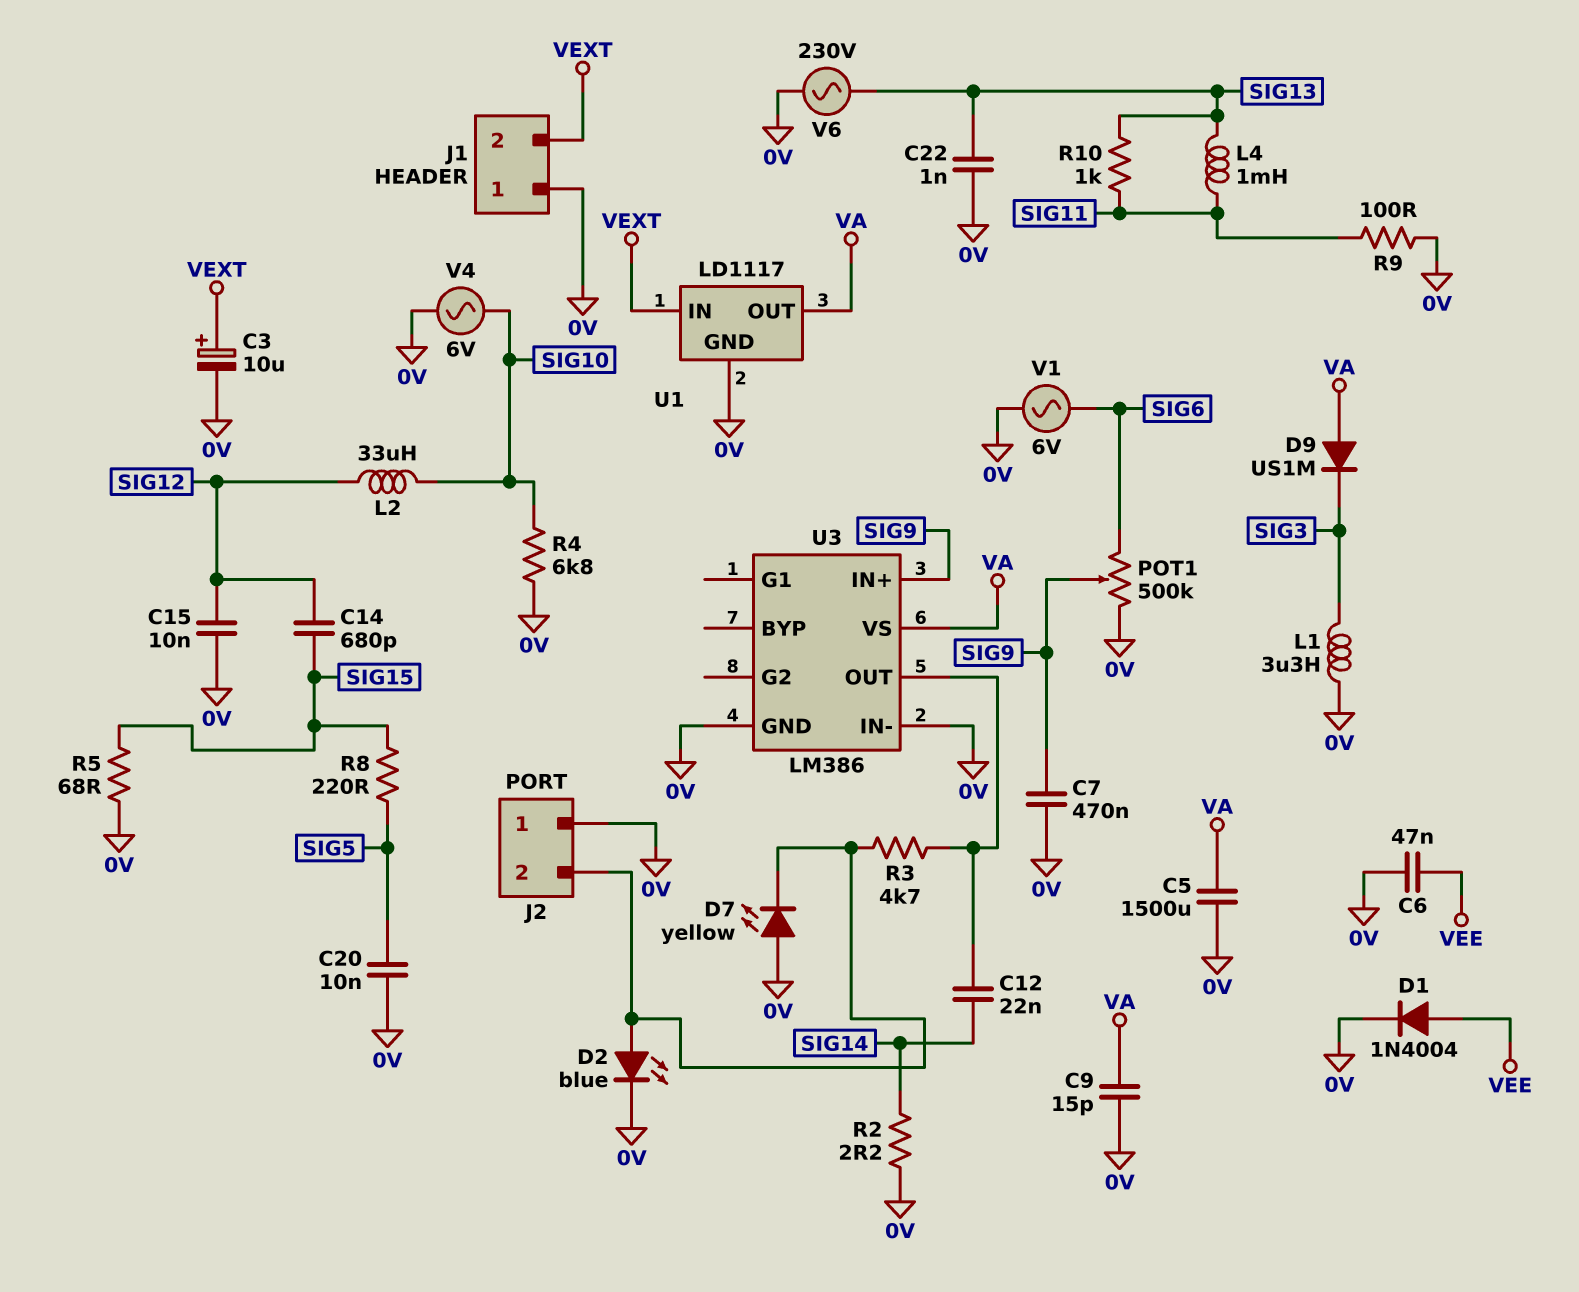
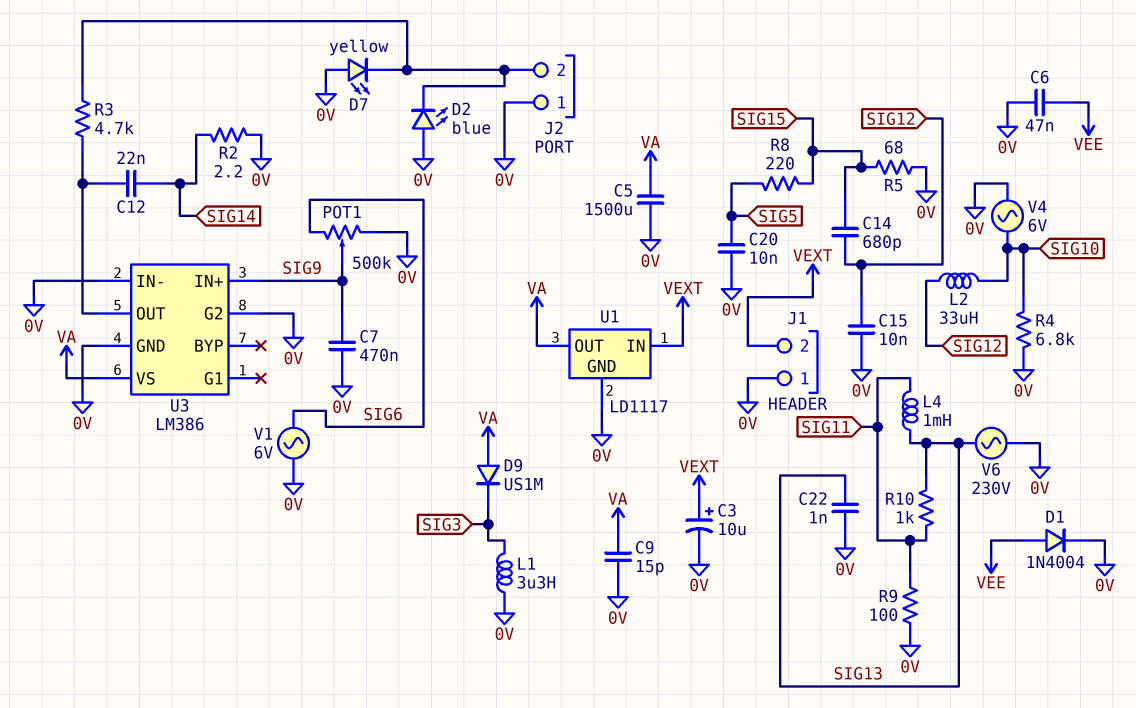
D2: LED blue (A J2/2, K 0V) -> LED blue (A 0V, K J2/2)
U3 pin G2: none -> 0V

